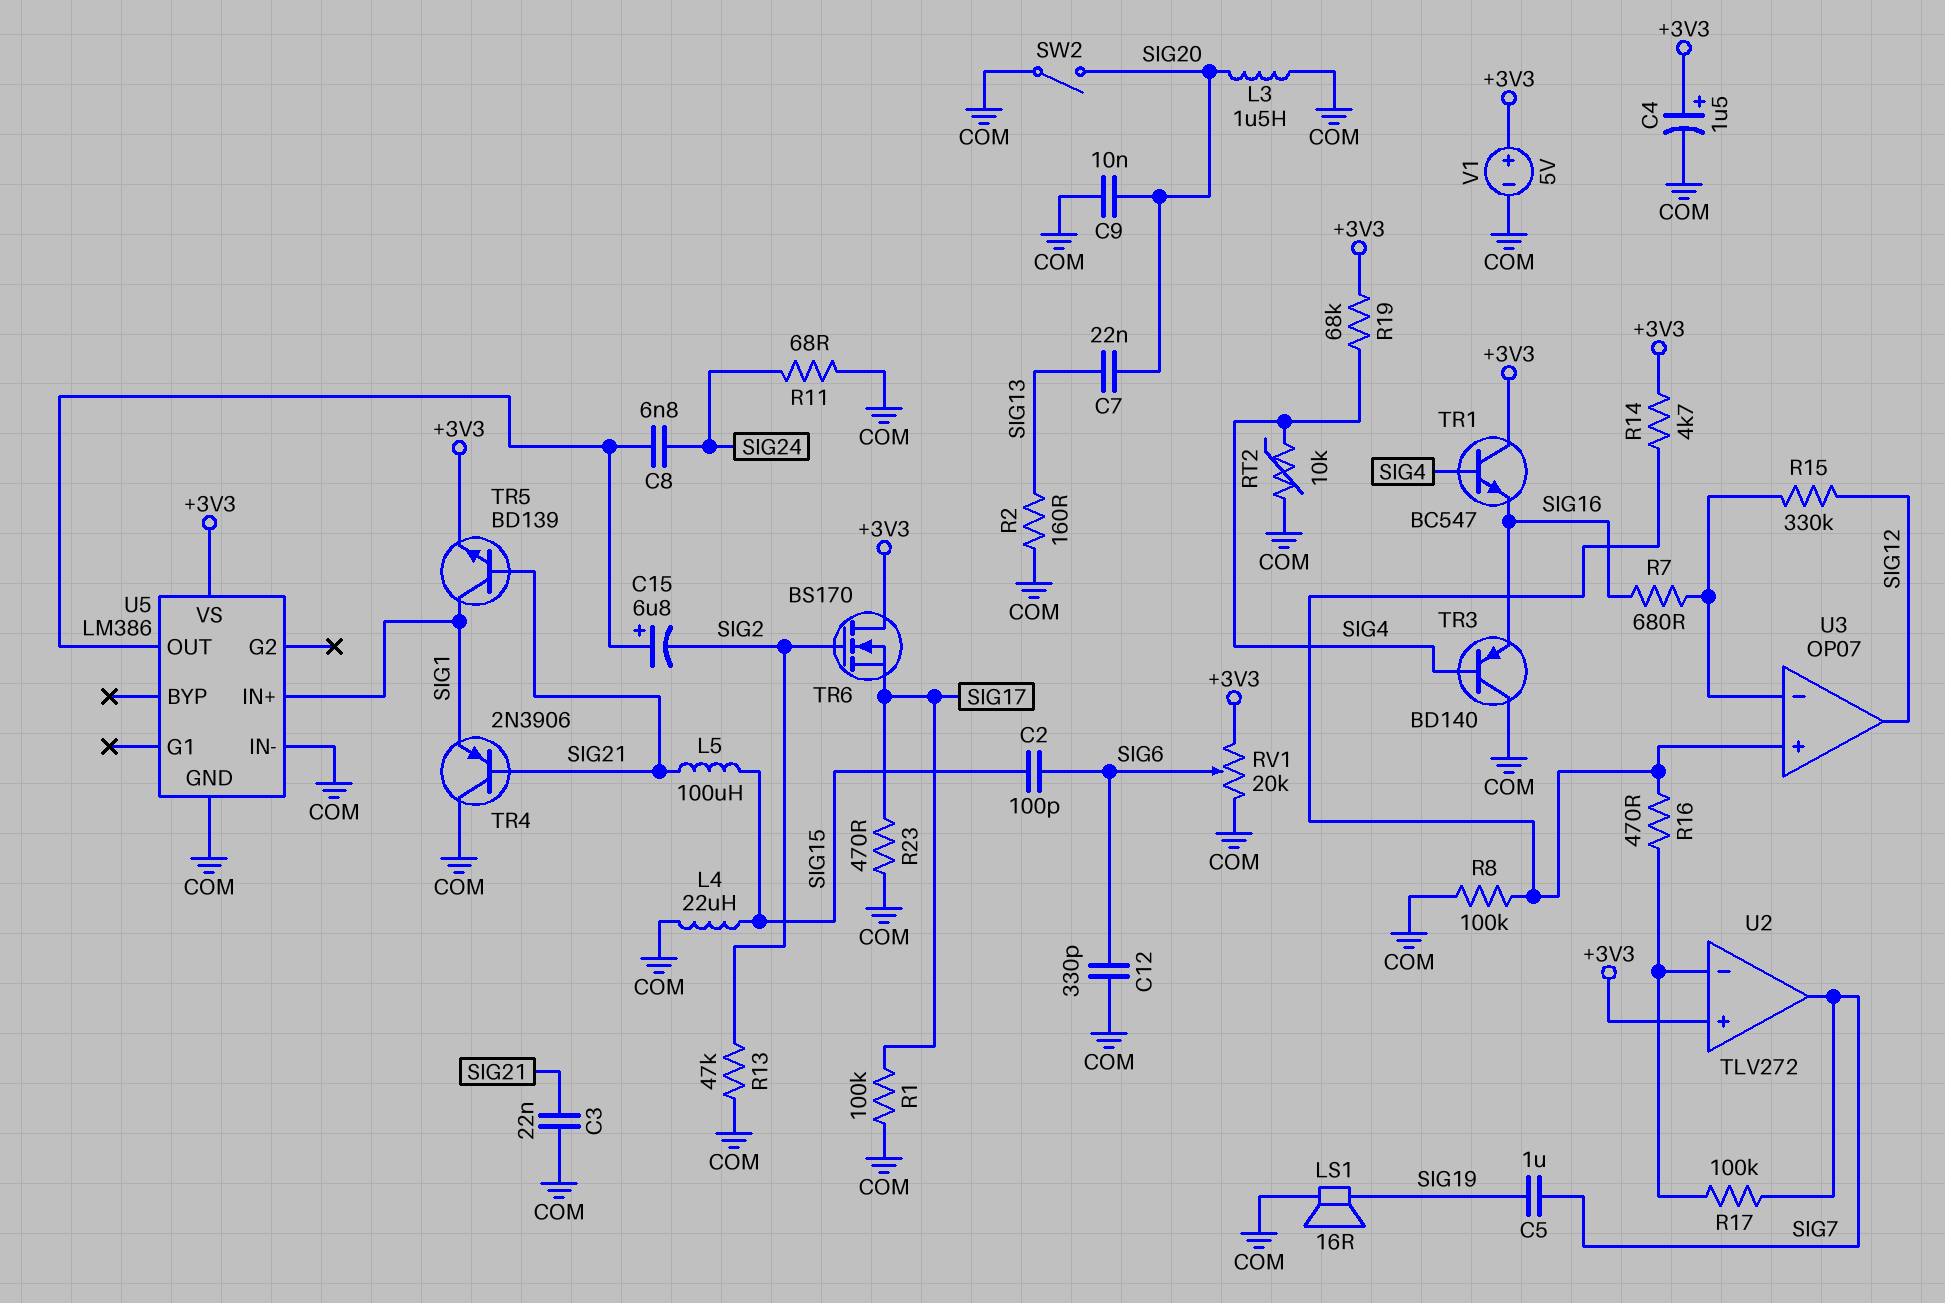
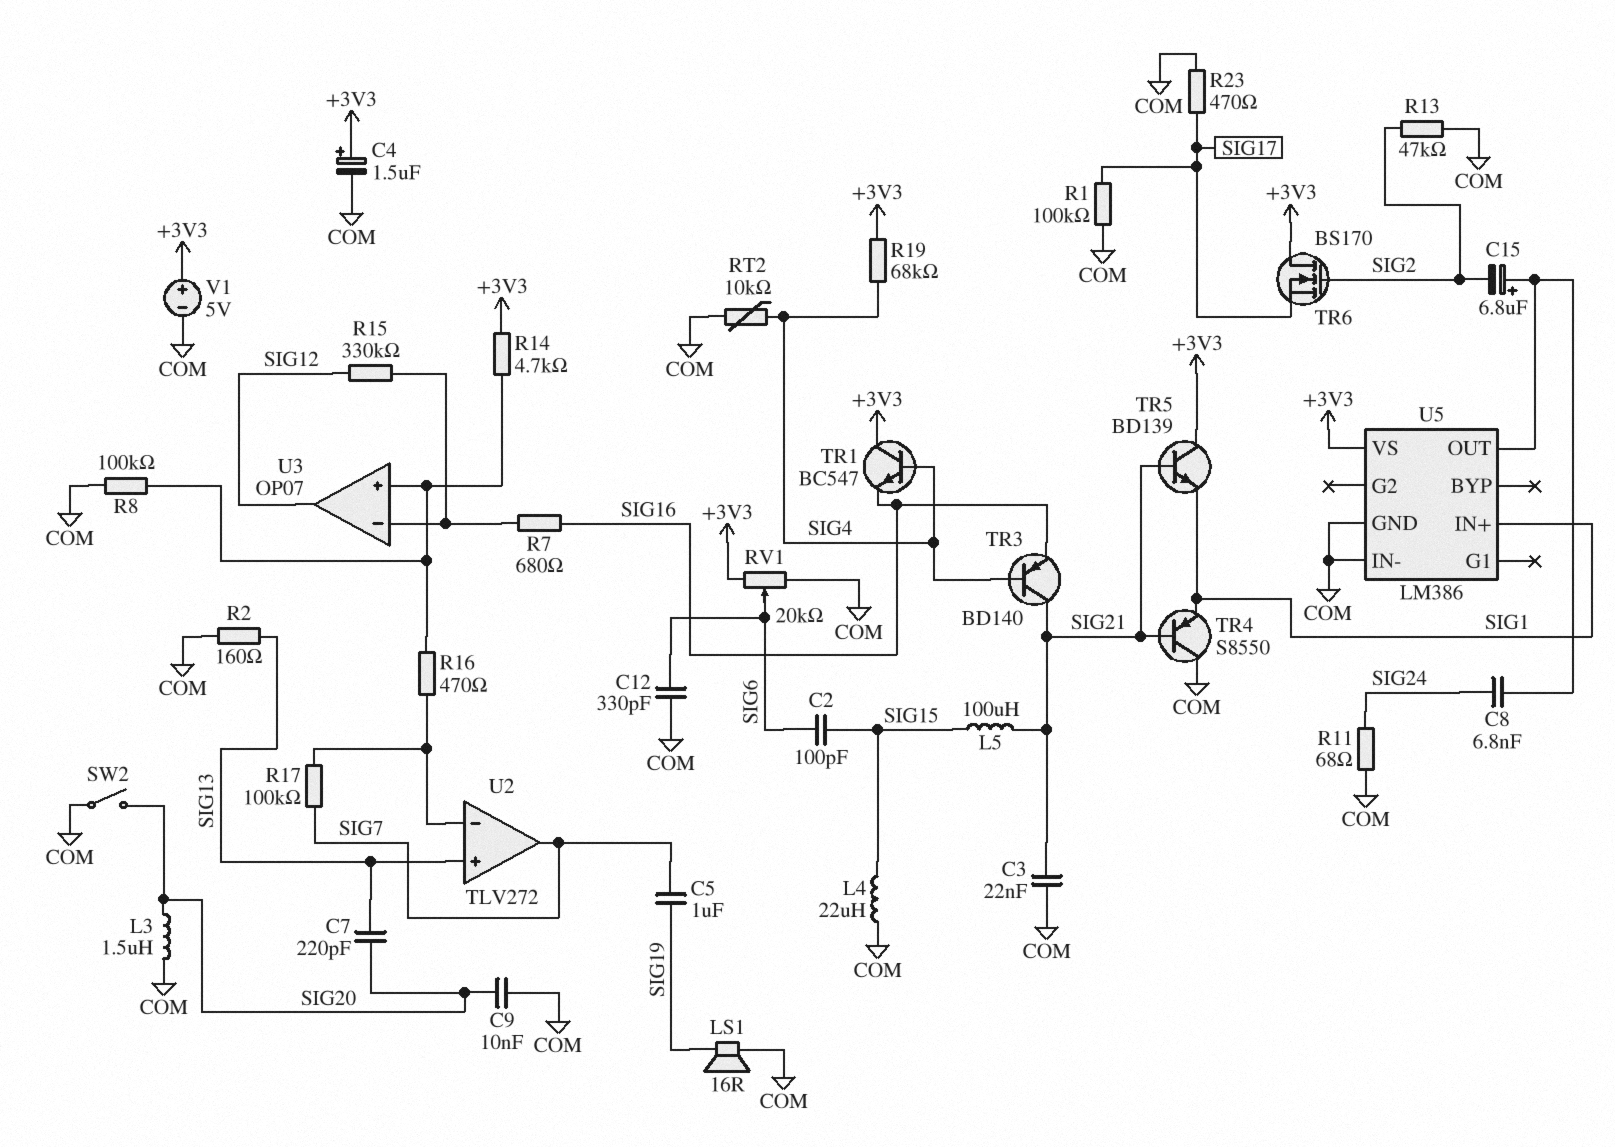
C7: 22nF (SIG13, SIG20) -> 220pF (SIG13, SIG20)
TR3: PNP BD140 (B SIG4, C COM, E SIG16) -> PNP BD140 (B SIG4, C SIG21, E SIG16)
TR4: PNP 2N3906 (B SIG21, C COM, E SIG1) -> PNP S8550 (B SIG21, C COM, E SIG1)
TR5: NPN BD139 (B SIG21, C SIG1, E +3V3) -> NPN BD139 (B SIG21, C +3V3, E SIG1)
U2 pin in+: +3V3 -> SIG13

